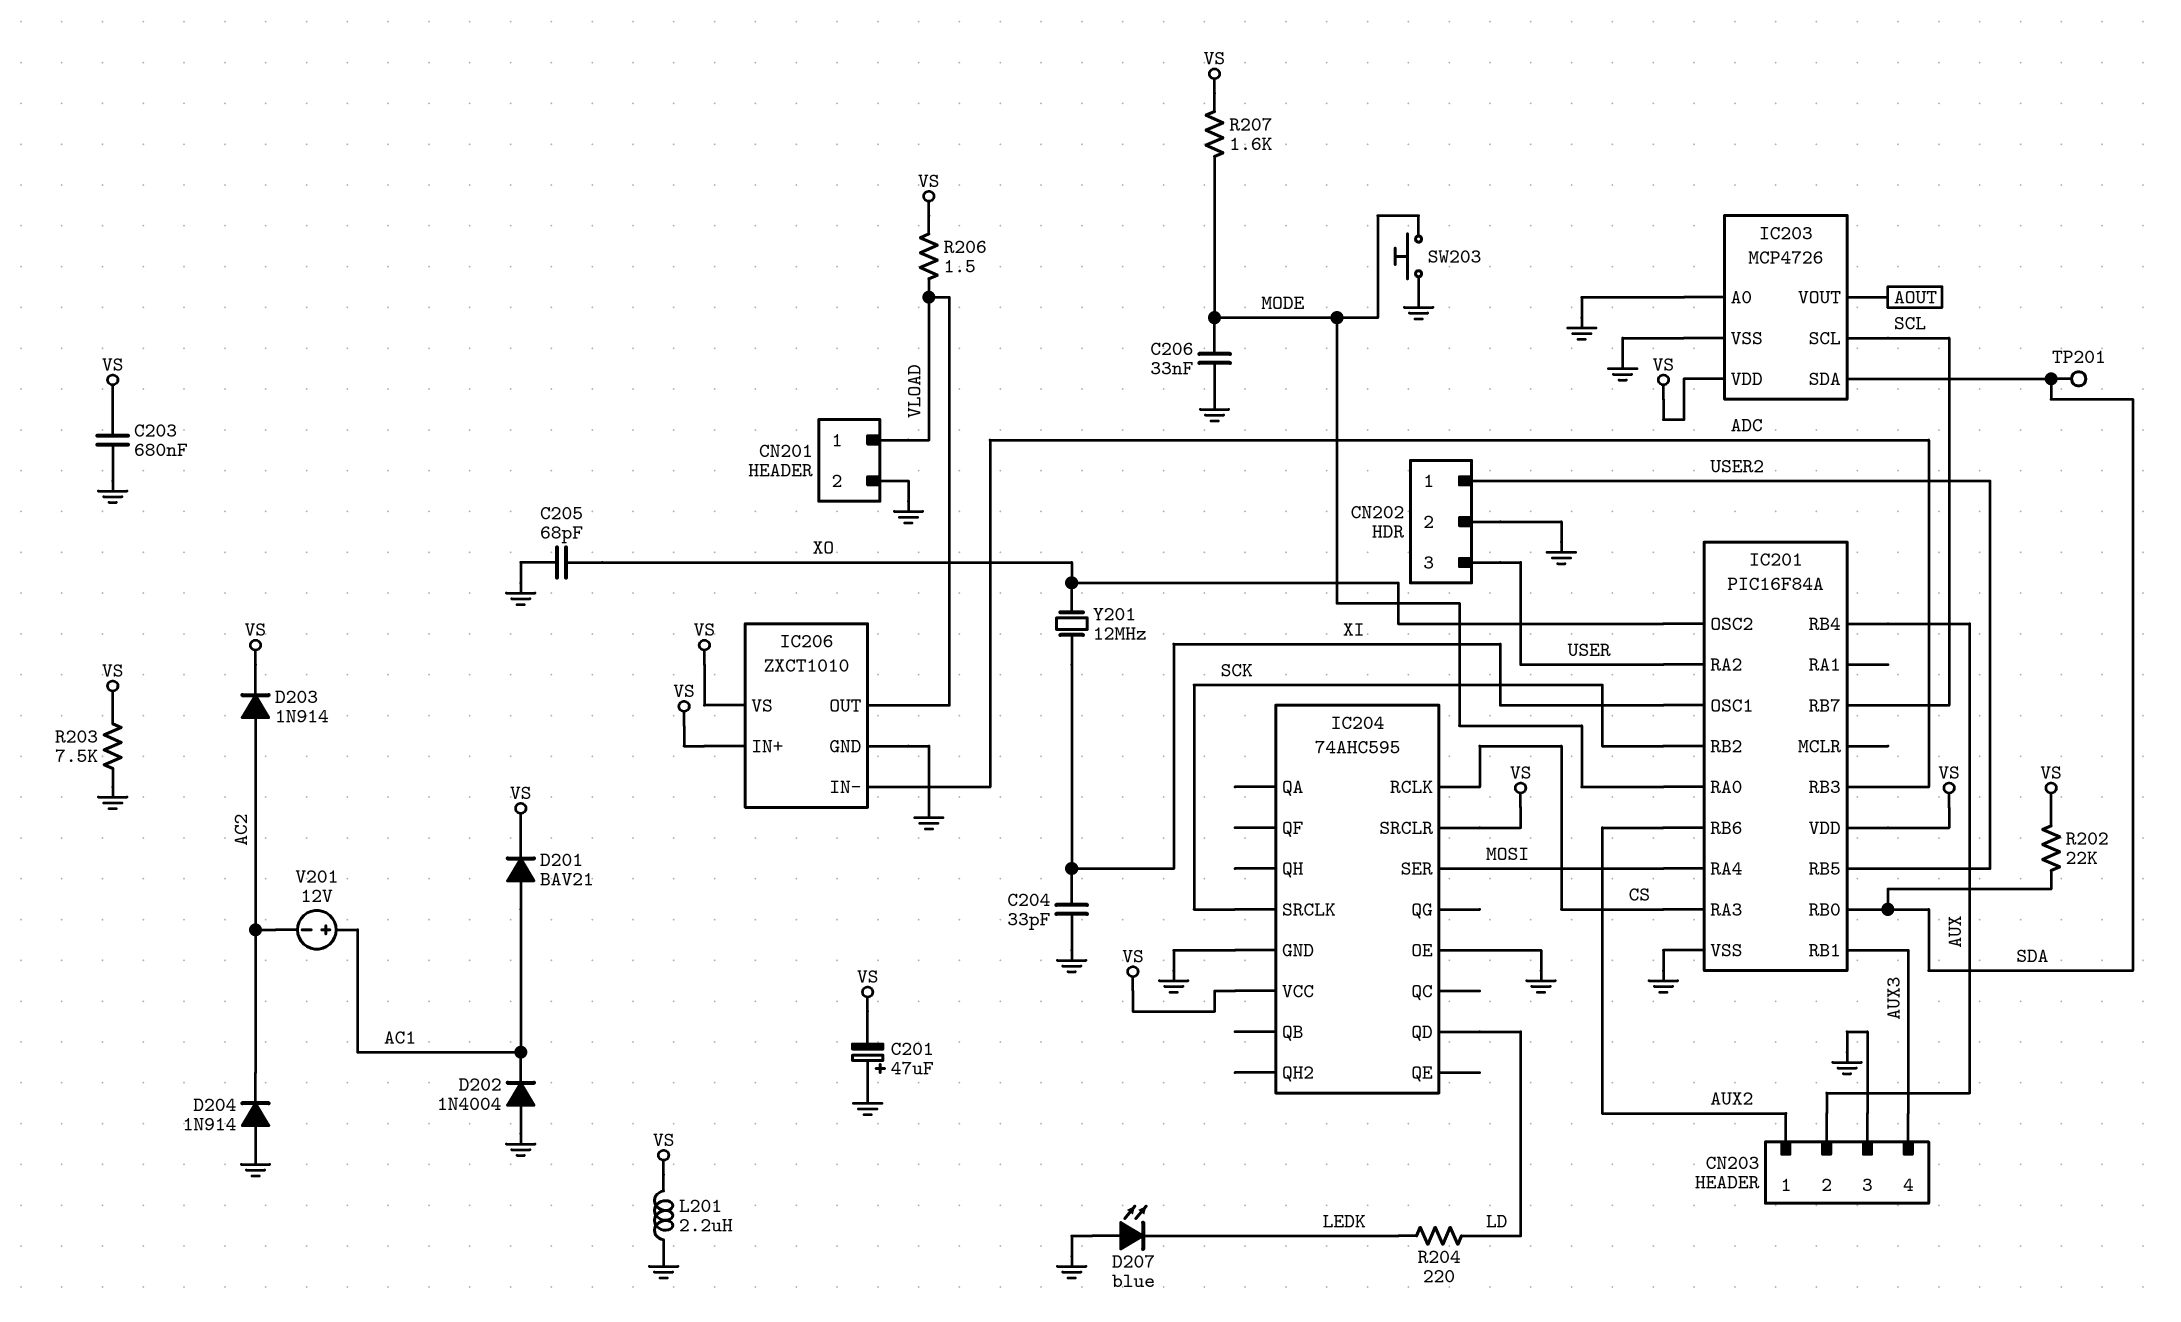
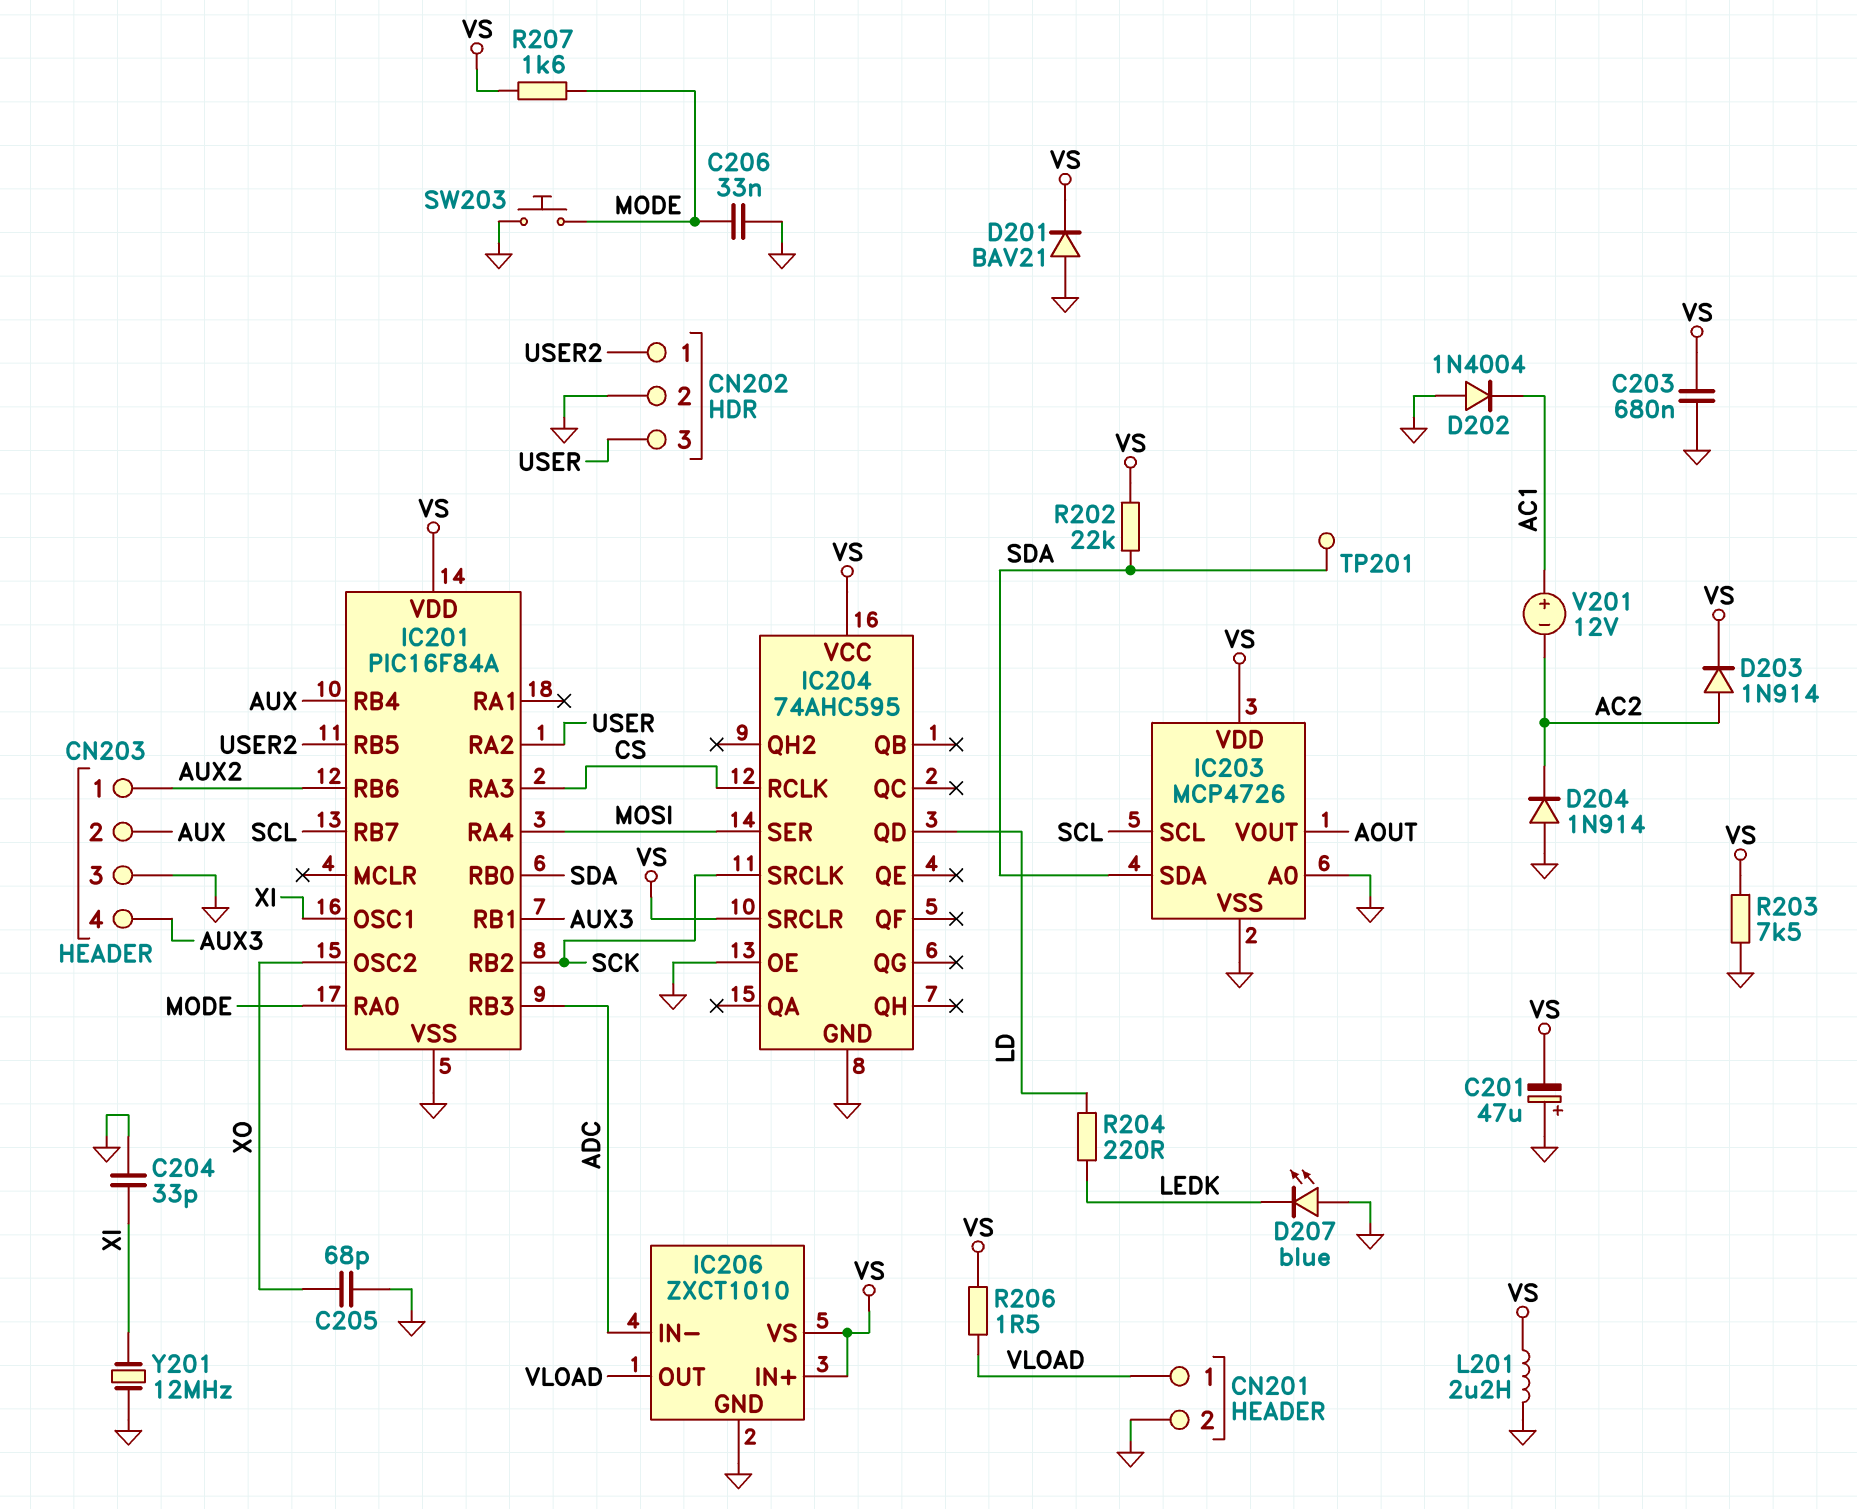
D201: diode BAV21 (A AC1, K VS) -> diode BAV21 (A GND, K VS)
Y201: 12MHz (XI, XO) -> 12MHz (GND, XI)

